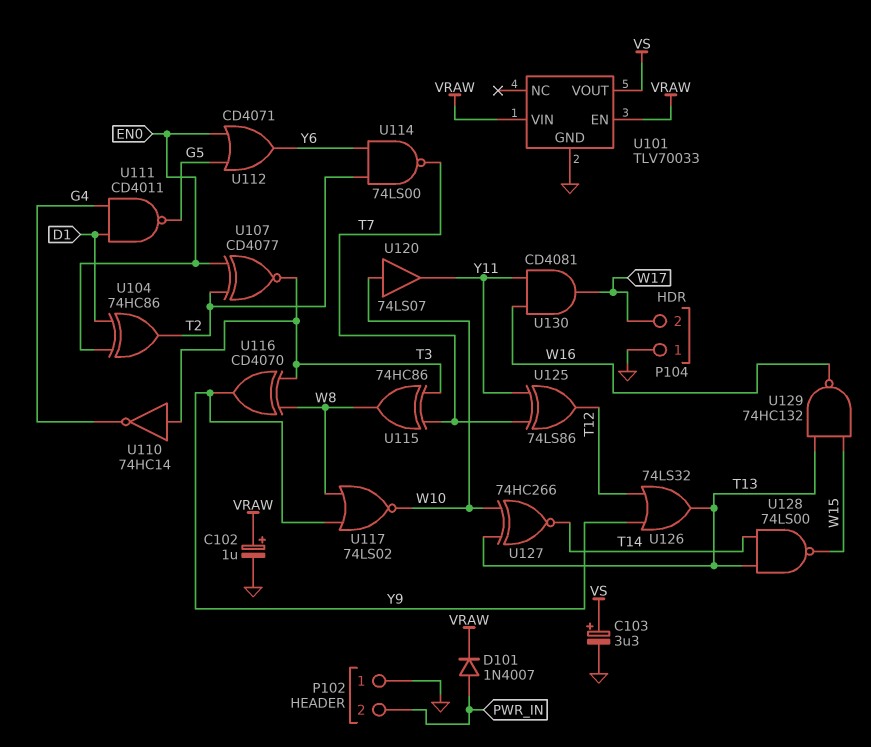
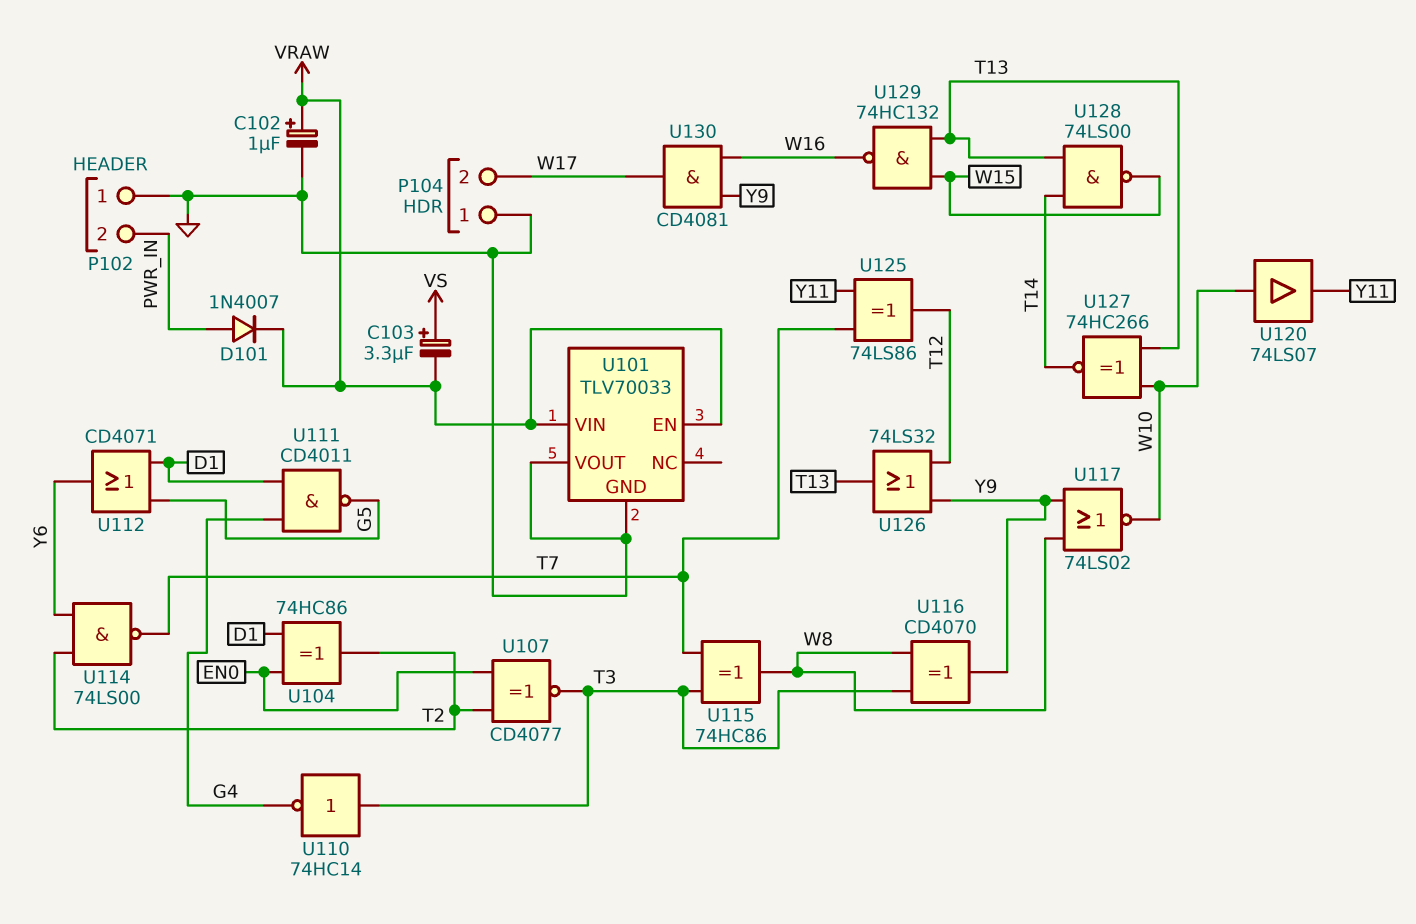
C103: 3.3uF (plus VS, minus GND) -> 3.3uF (plus VS, minus VRAW)
U101 pin VOUT: VS -> GND
U112: OR CD4071 (in EN0, in G5, out Y6) -> OR CD4071 (in D1, in G5, out Y6)
U130: AND CD4081 (in W16, in Y11, out W17) -> AND CD4081 (in W16, in Y9, out W17)

